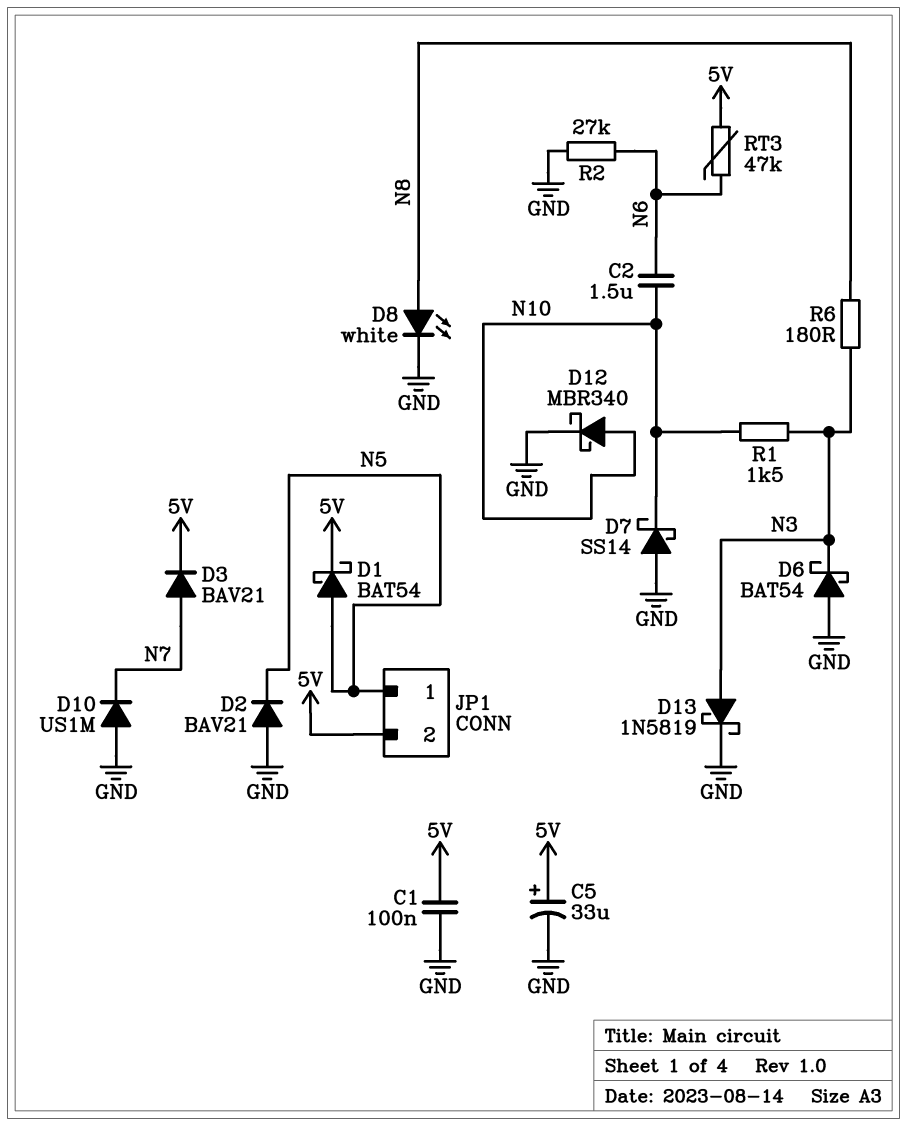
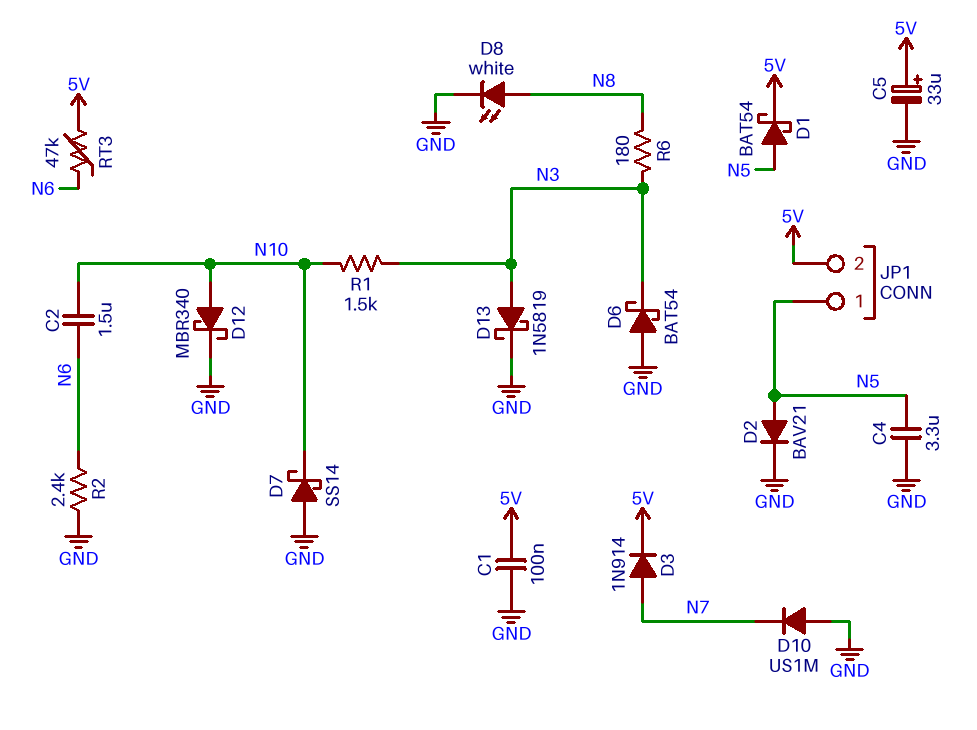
C4: none -> 3.3uF (GND, N5)
D2: diode BAV21 (A GND, K N5) -> diode BAV21 (A N5, K GND)
D3: diode BAV21 (A N7, K 5V) -> diode 1N914 (A N7, K 5V)
R2: 27k (GND, N6) -> 2.4k (GND, N6)

